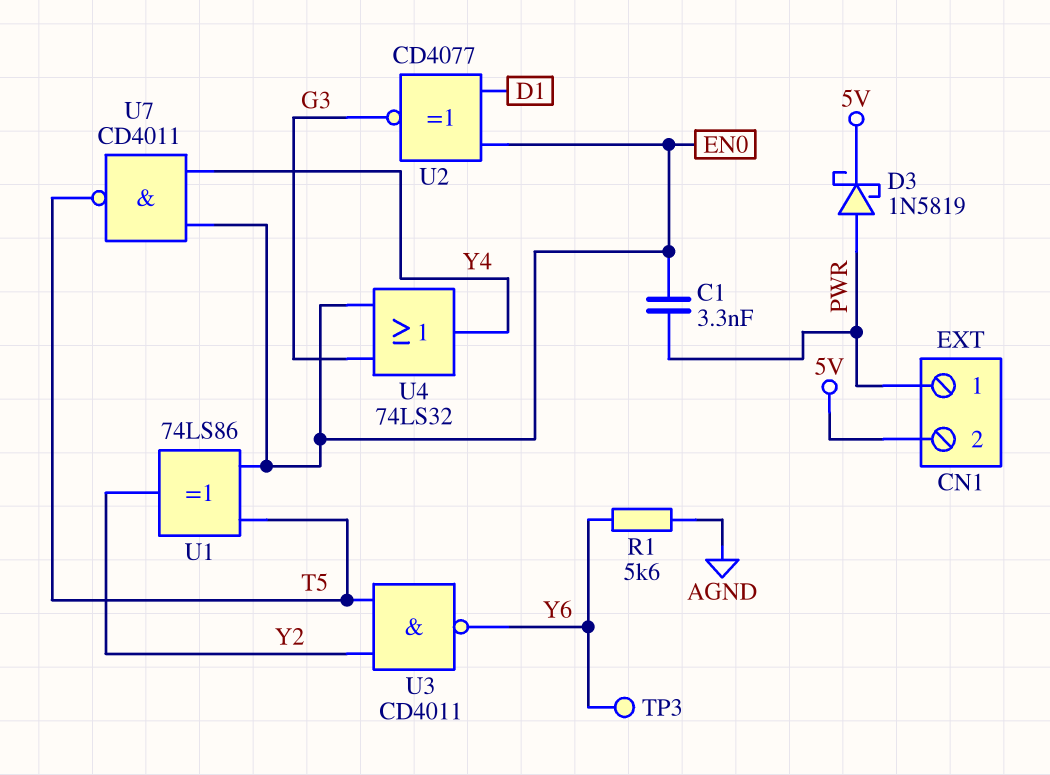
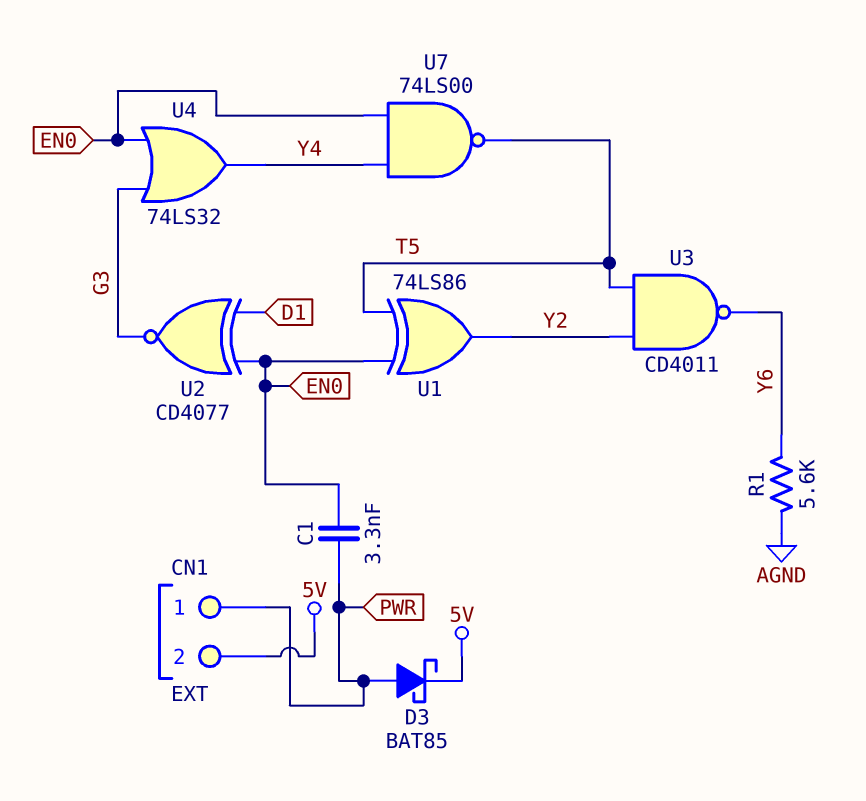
D3: schottky 1N5819 (A PWR, K 5V) -> schottky BAT85 (A PWR, K 5V)
TP3: test point (Y6) -> none
U7: NAND CD4011 (in EN0, in Y4, out T5) -> NAND 74LS00 (in EN0, in Y4, out T5)

